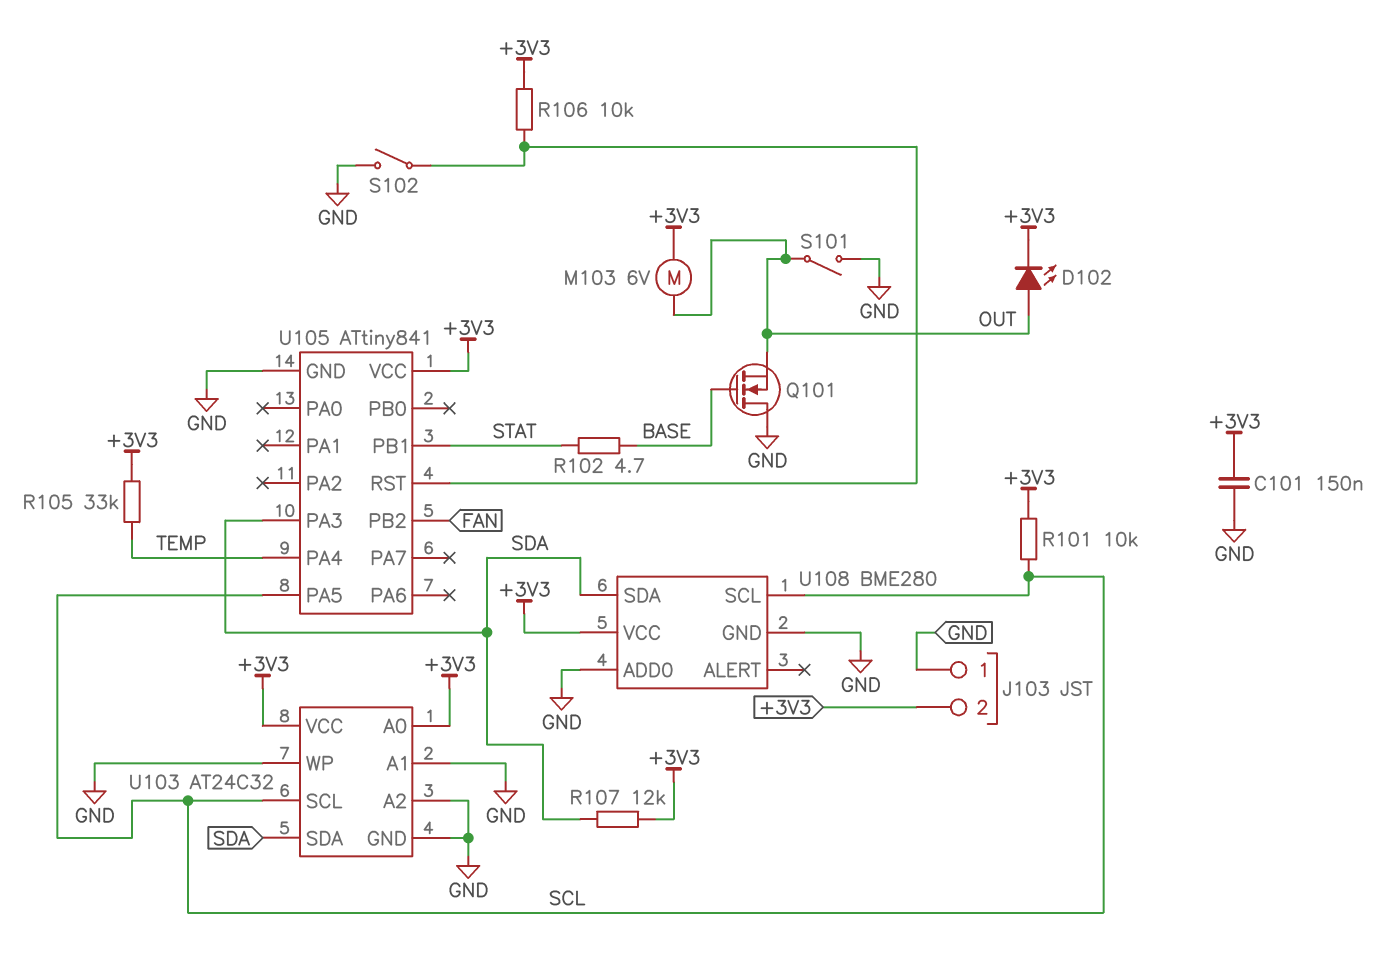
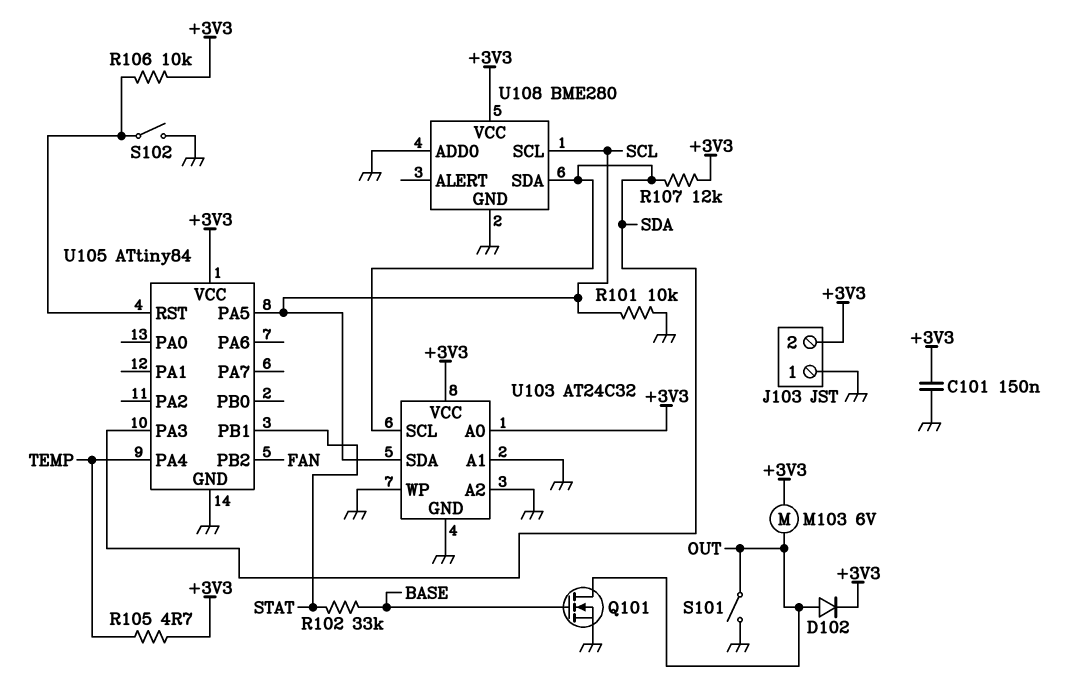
D102: LED (A OUT, K +3V3) -> diode (A OUT, K +3V3)
Q101: NMOS (G BASE, D GND, S OUT) -> NMOS (G BASE, D OUT, S GND)
R101: 10k (+3V3, SCL) -> 10k (GND, SCL)
R102: 4.7 (BASE, STAT) -> 33k (BASE, STAT)
R105: 33k (+3V3, TEMP) -> 4.7 (+3V3, TEMP)
U103 pin SCL: SCL -> SDA
U103 pin SDA: SDA -> SCL
U105: ATtiny841 -> ATtiny84

